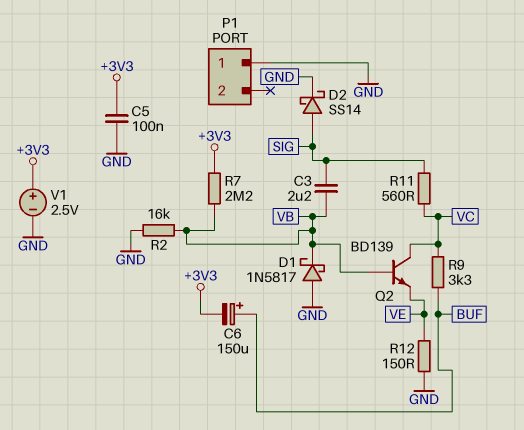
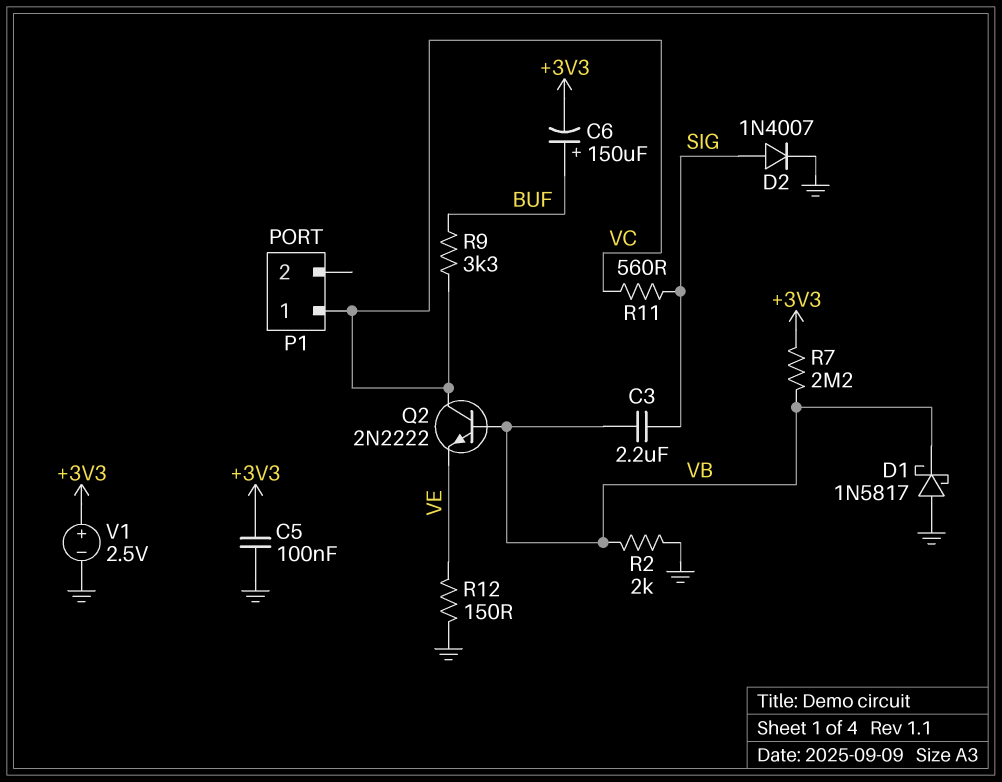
D2: schottky SS14 (A SIG, K GND) -> diode 1N4007 (A SIG, K GND)
P1 pin 1: GND -> VC
Q2: NPN BD139 (B VB, C VC, E VE) -> NPN 2N2222 (B VB, C VC, E VE)
R2: 16k (GND, VB) -> 2k (GND, VB)

